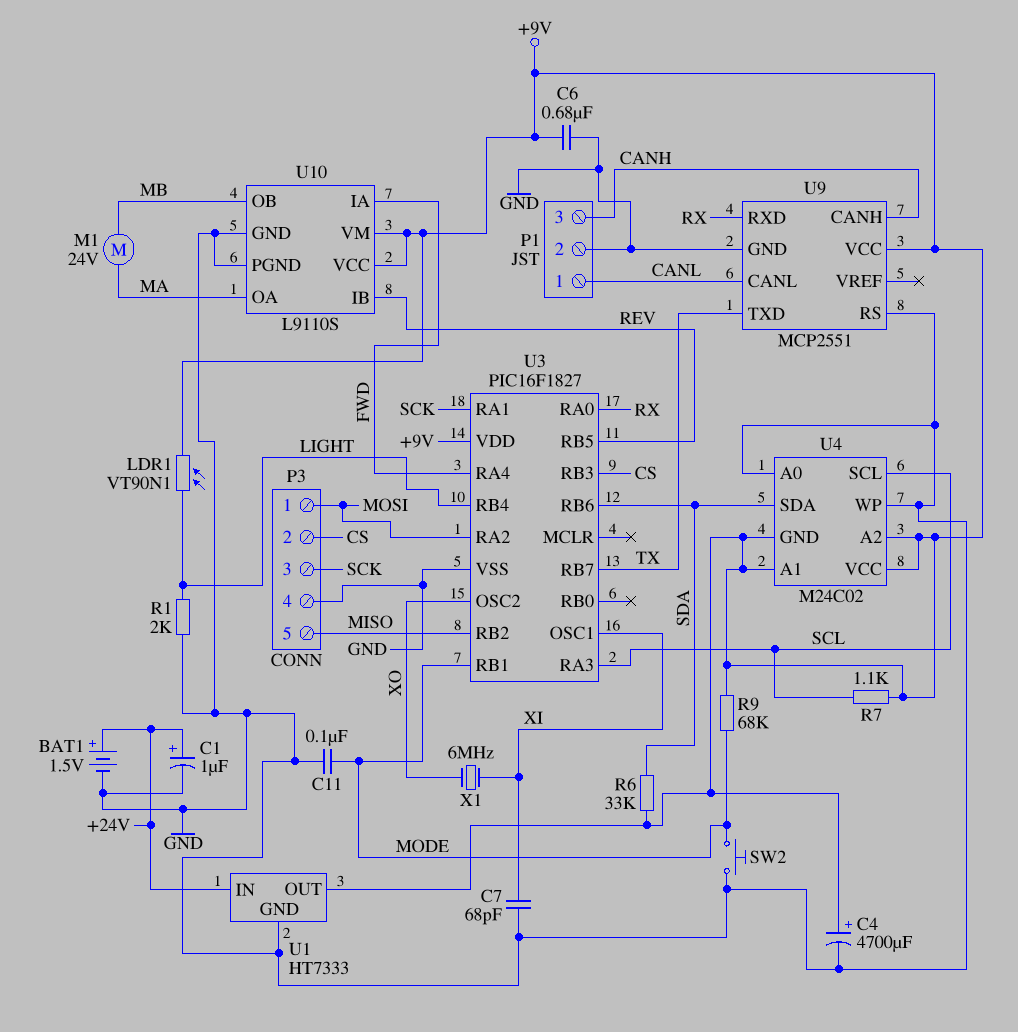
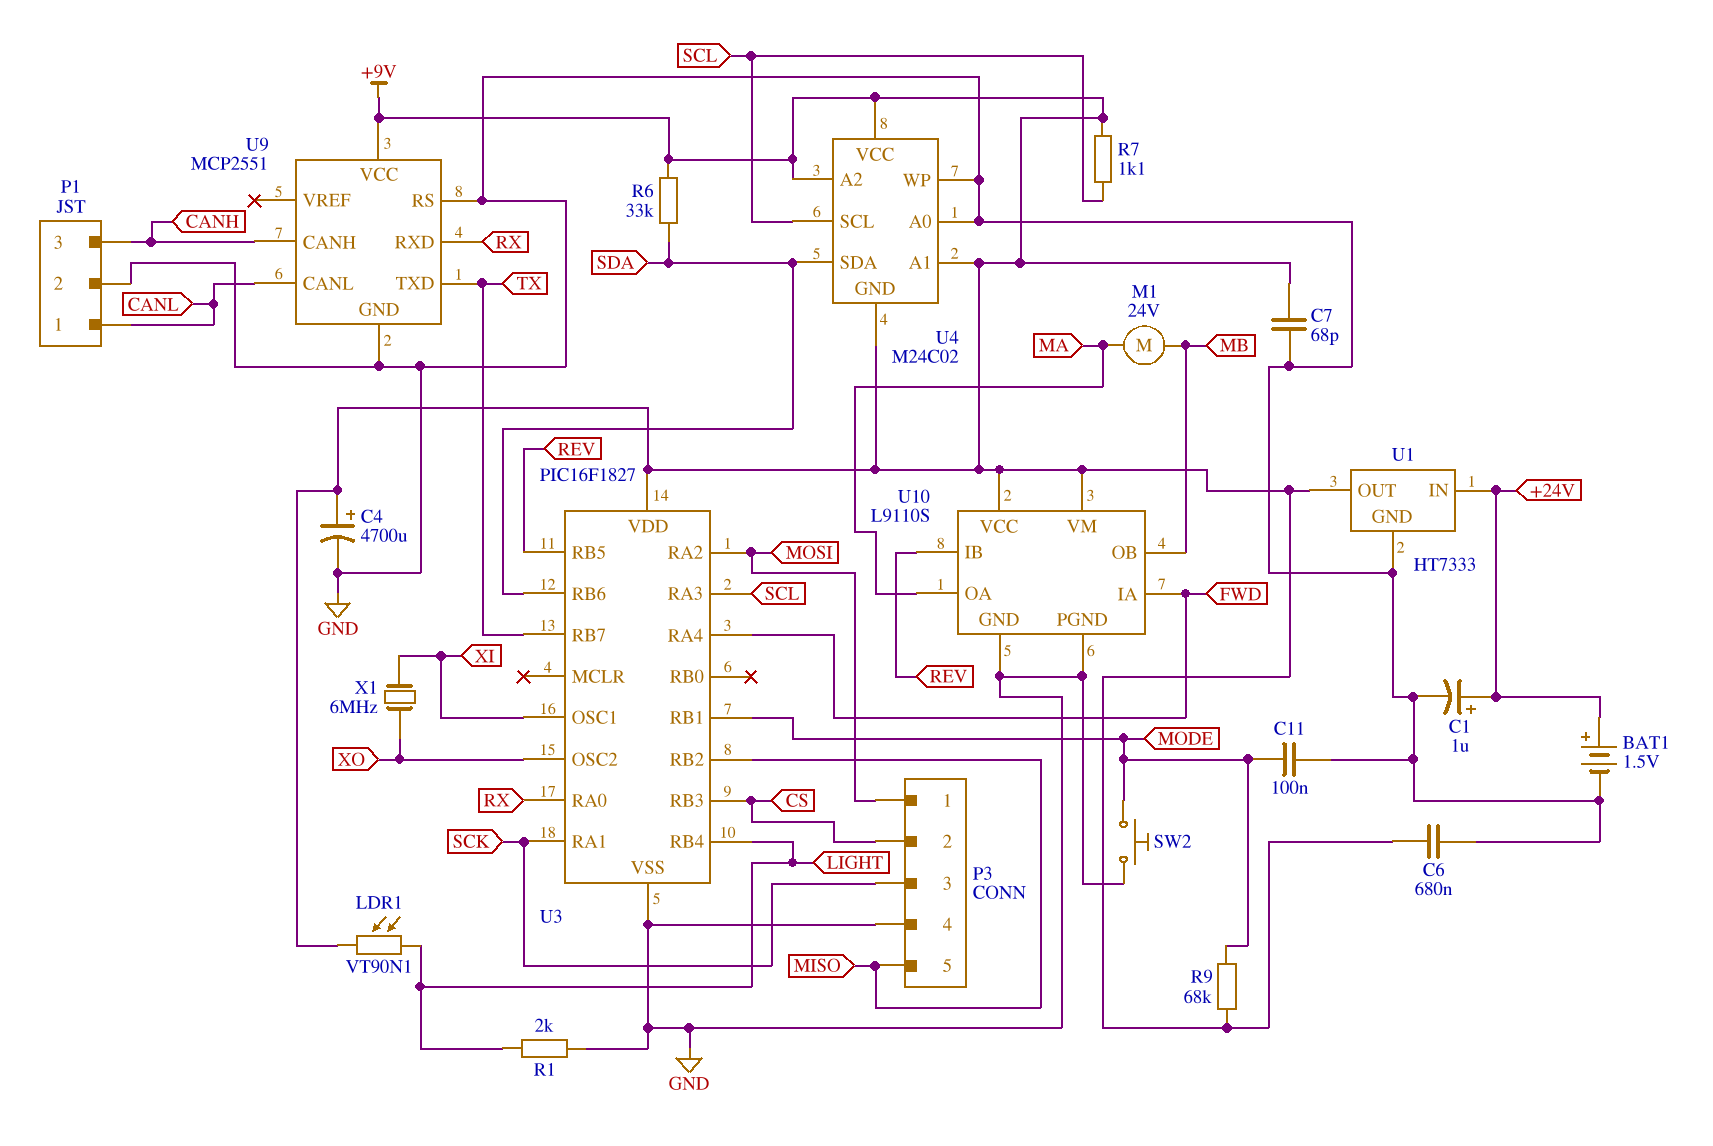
C7: 68pF (GND, XI) -> 68pF (+9V, GND)

